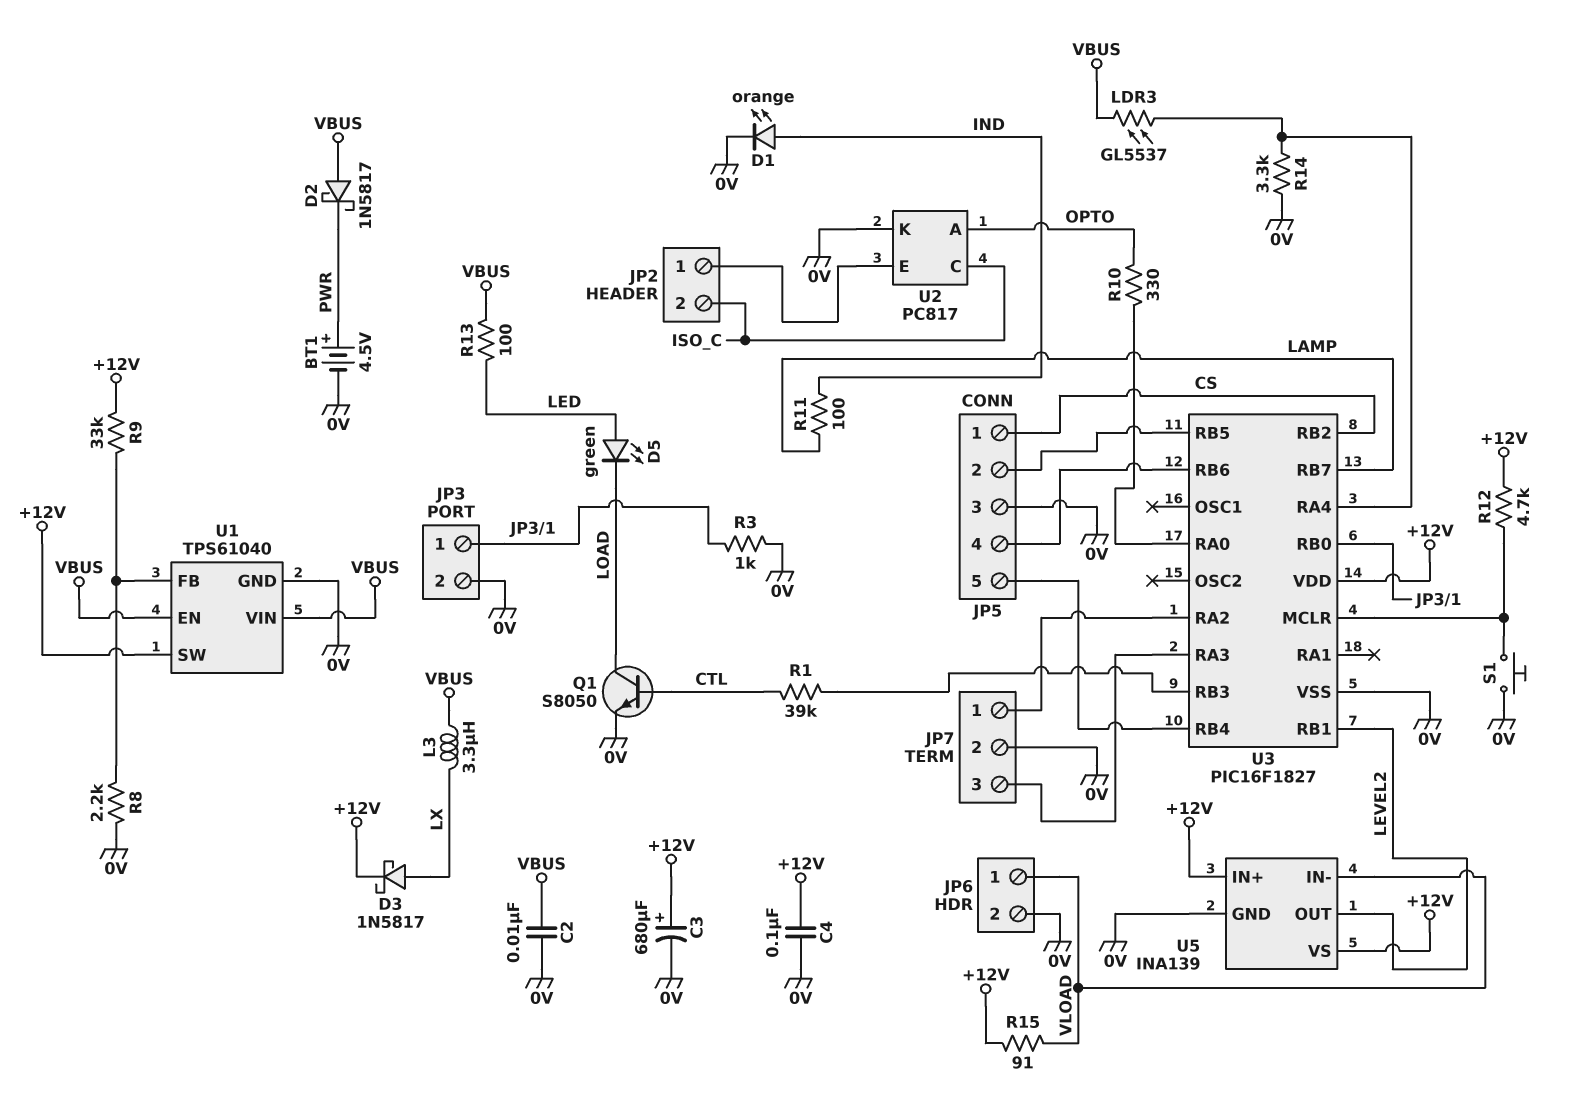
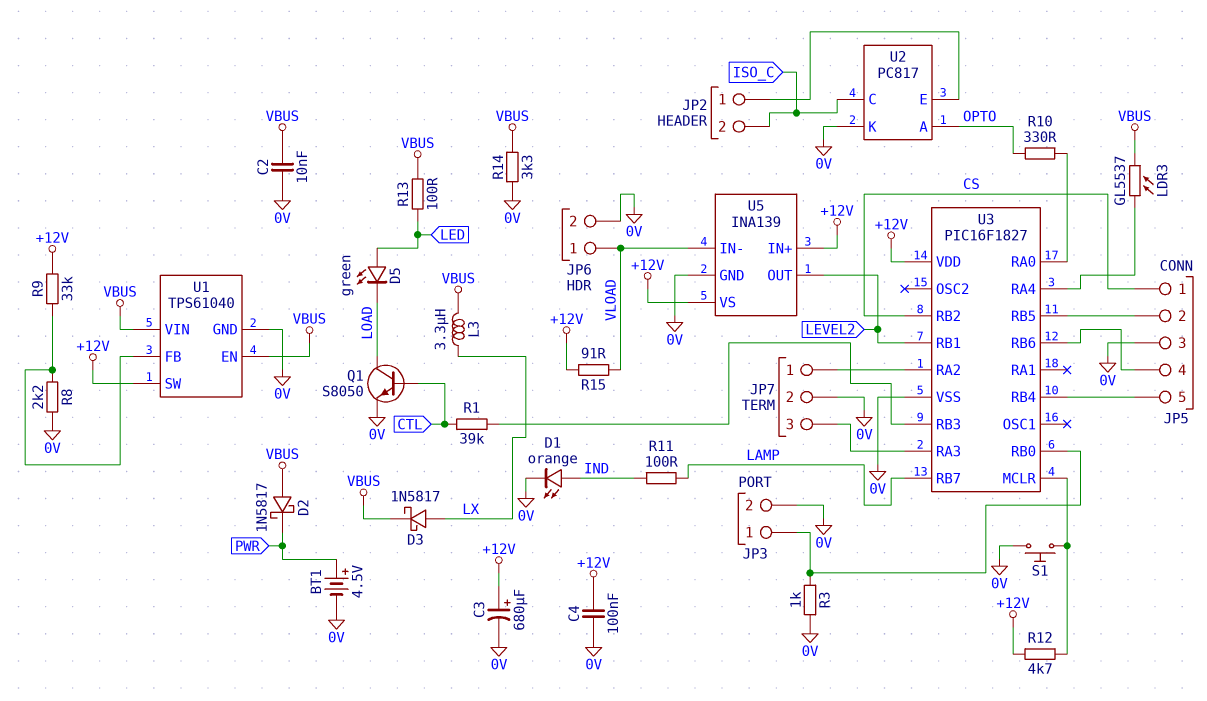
D3: schottky 1N5817 (A LX, K +12V) -> schottky 1N5817 (A LX, K VBUS)
R14: 3.3k (0V, U3/RA4) -> 3.3k (0V, VBUS)

